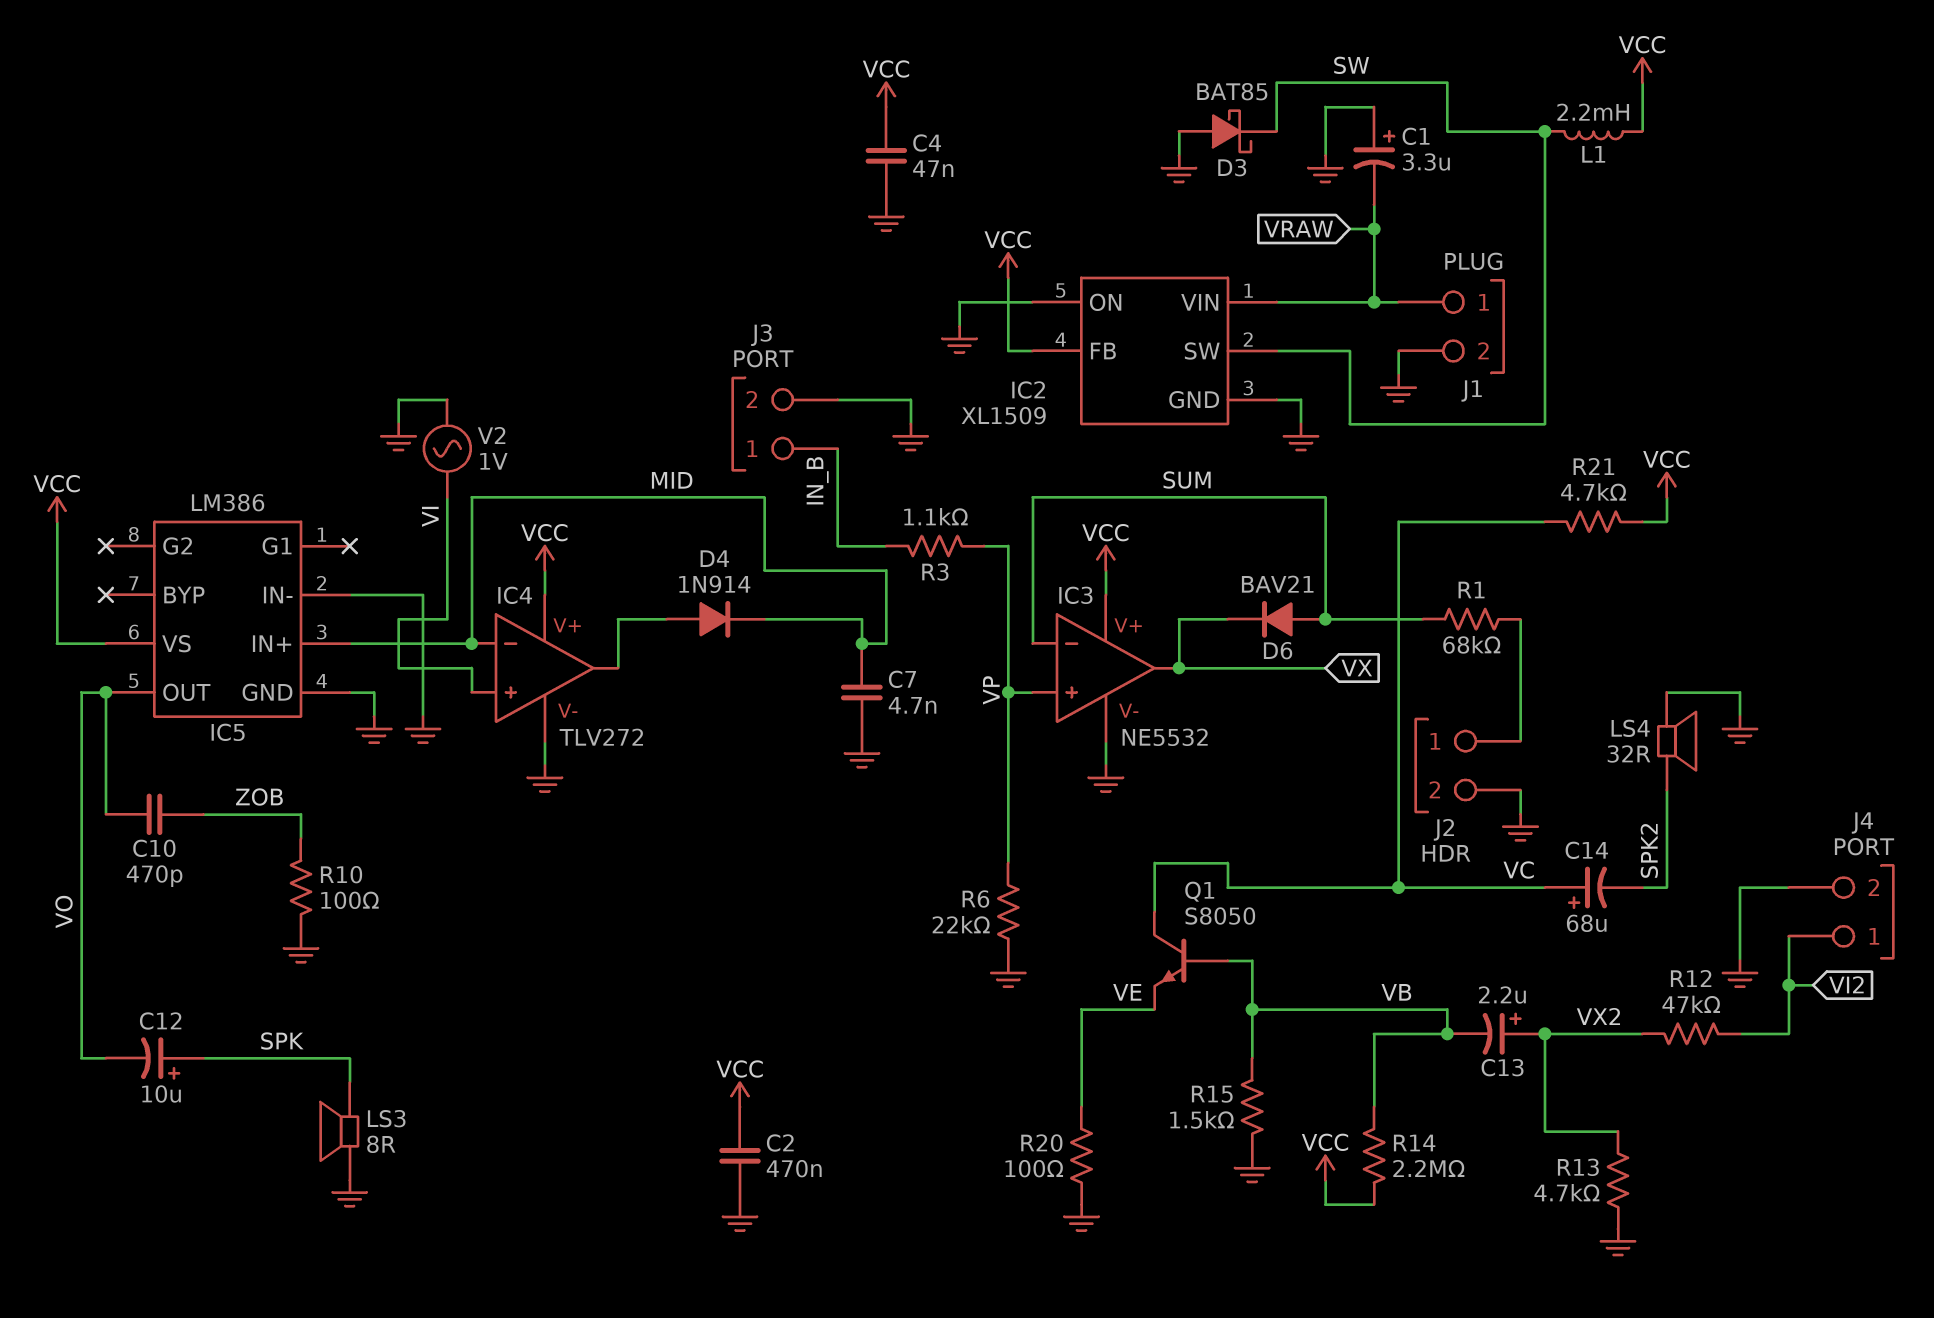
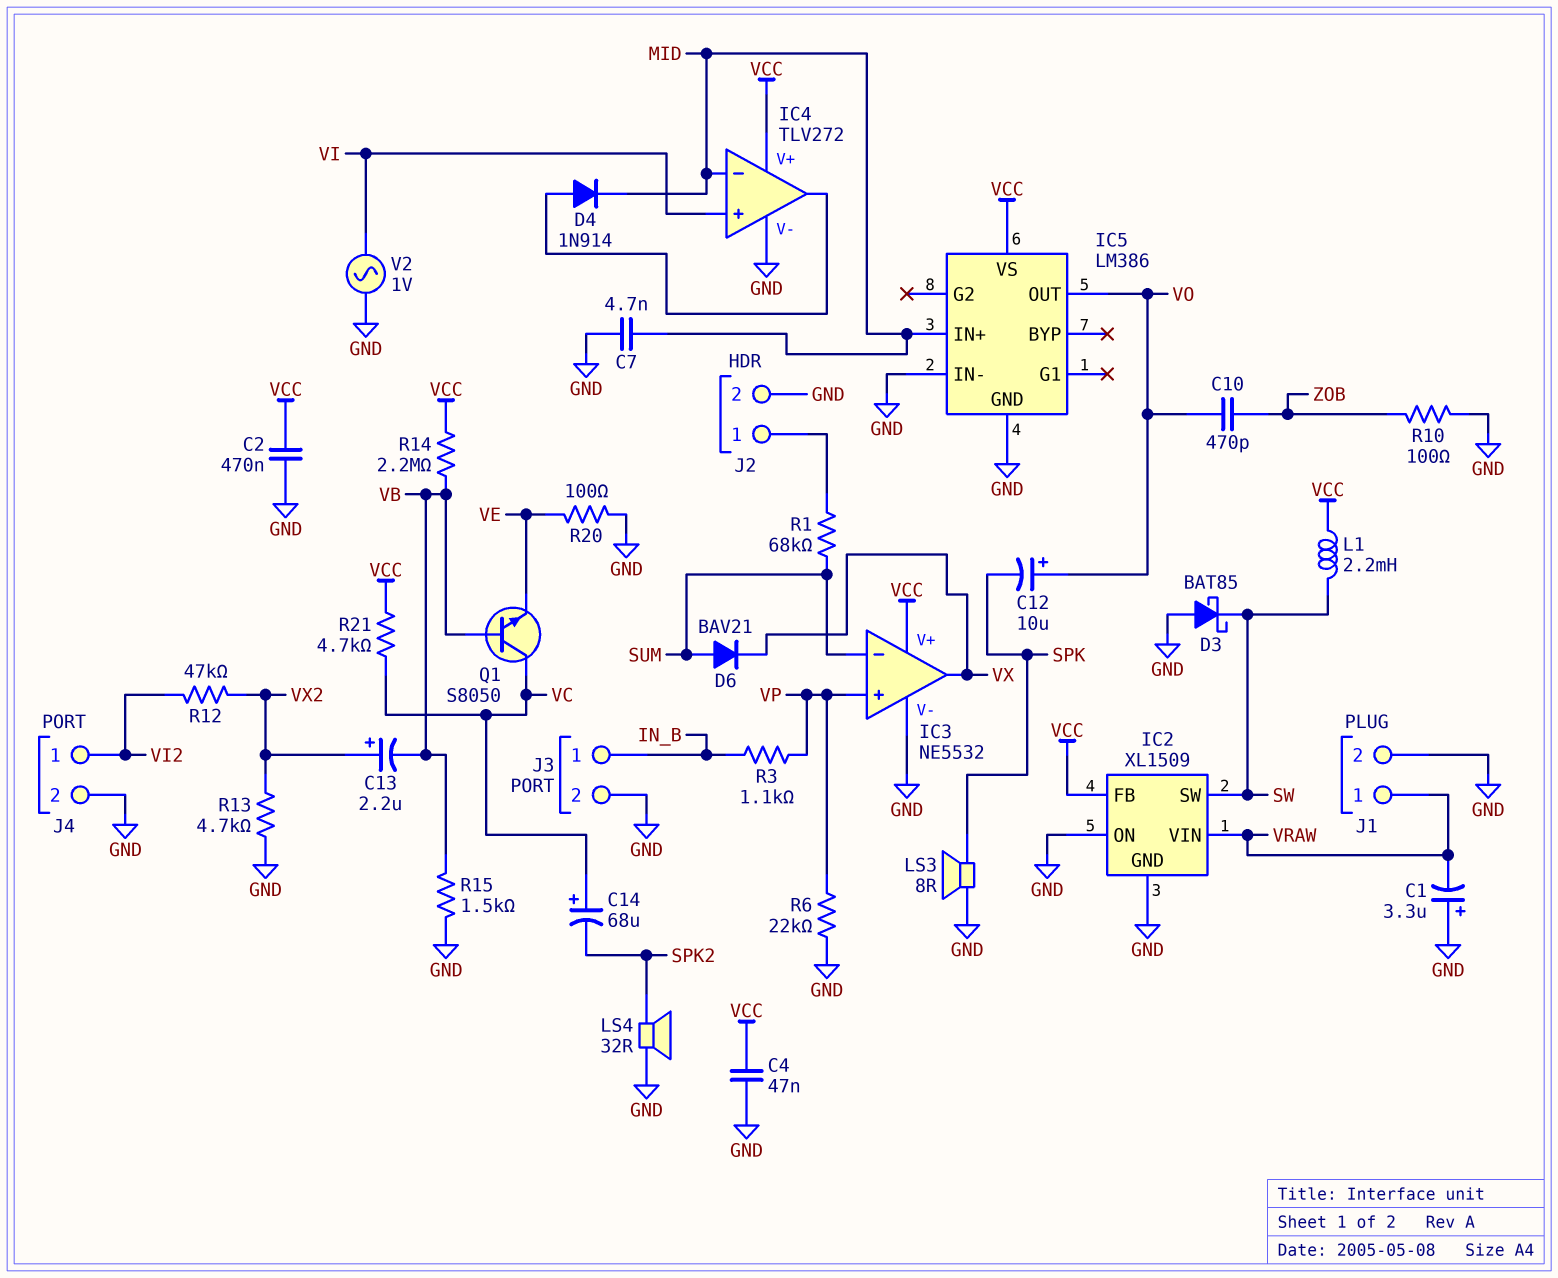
C12: 10uF (plus SPK, minus VO) -> 10uF (plus VO, minus SPK)

